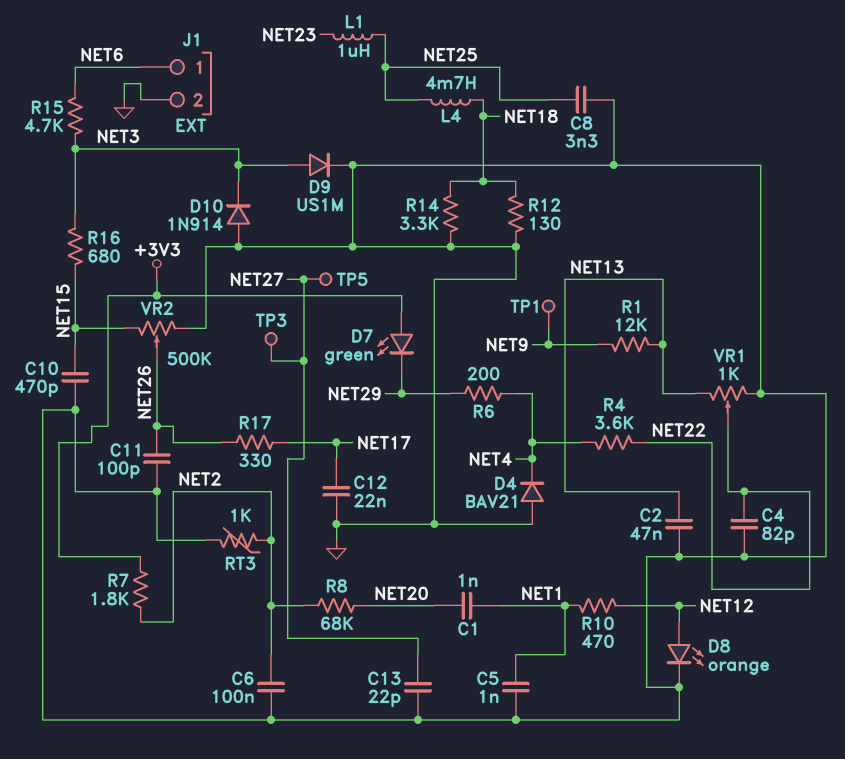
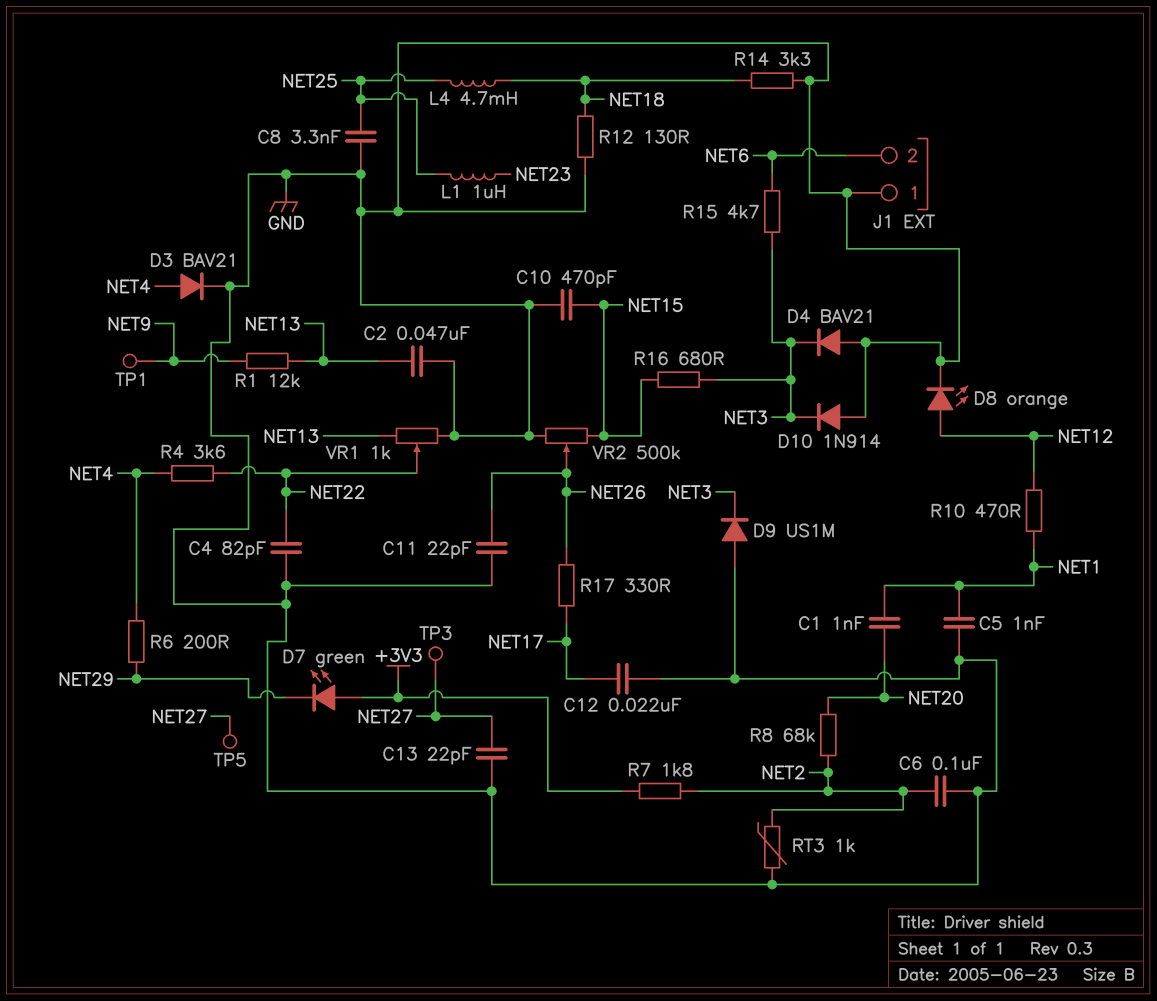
C11: 100pF (GND, NET26) -> 22pF (GND, NET26)
D3: none -> diode BAV21 (A NET4, K GND)
D4: diode BAV21 (A GND, K NET4) -> diode BAV21 (A GND, K NET3)
D9: diode US1M (A NET3, K GND) -> diode US1M (A GND, K NET3)
J1 pin 1: NET6 -> GND
J1 pin 2: GND -> NET6

